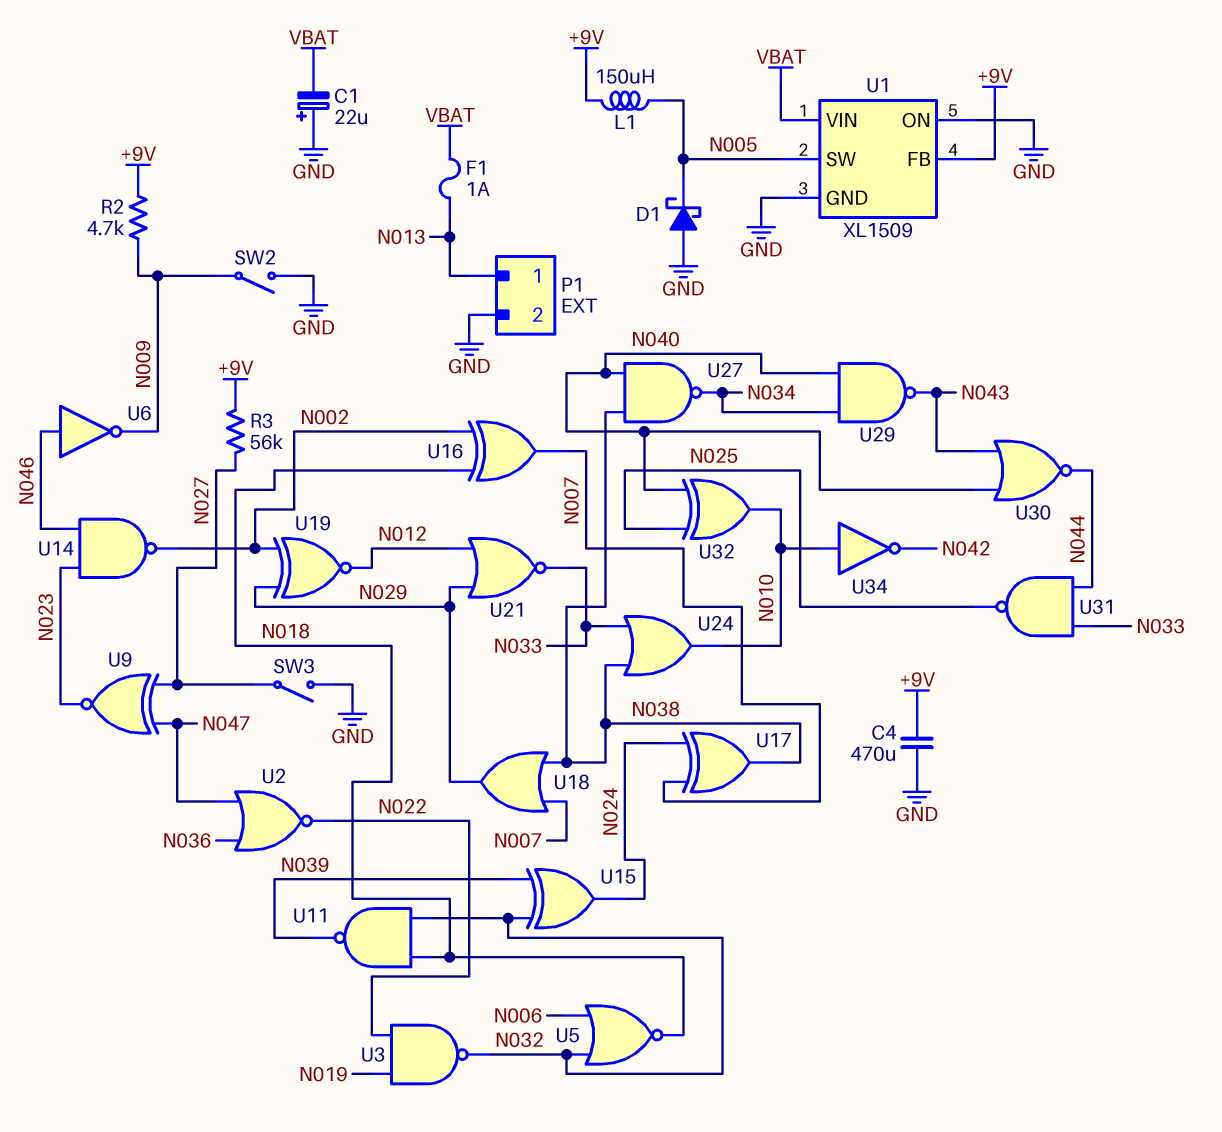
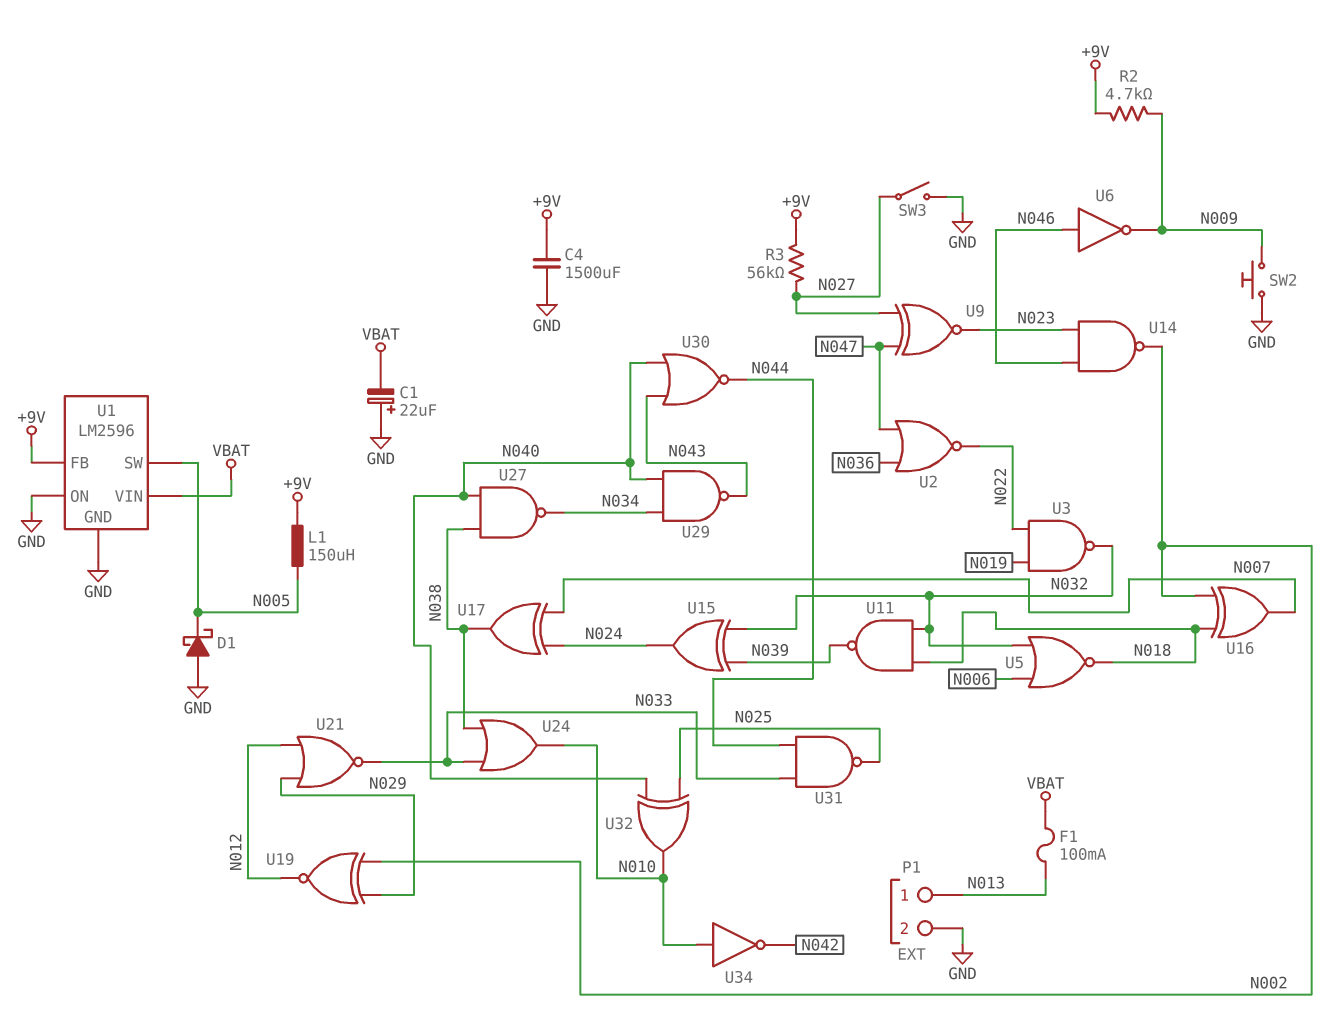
C4: 470uF (+9V, GND) -> 1500uF (+9V, GND)
F1: 1A (N013, VBAT) -> 100mA (N013, VBAT)
SW2: switch (GND, N009) -> button (GND, N009)
U1: XL1509 -> LM2596
U18: OR (in N007, in N038, out N029) -> none

